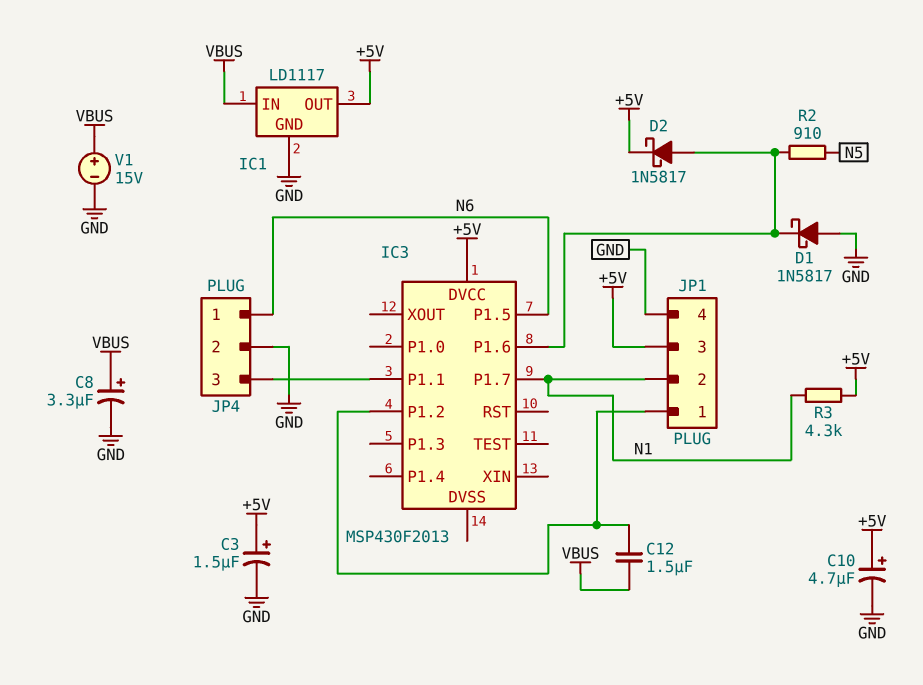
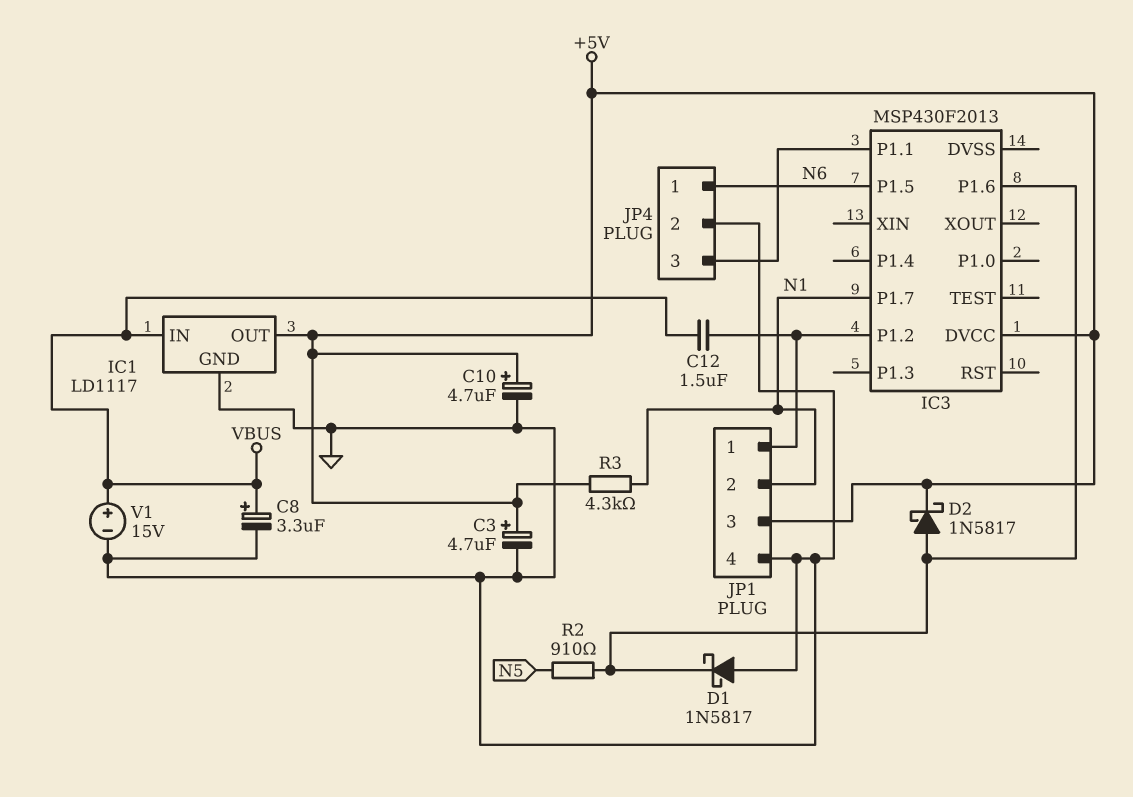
C3: 1.5uF (plus +5V, minus GND) -> 4.7uF (plus +5V, minus GND)

